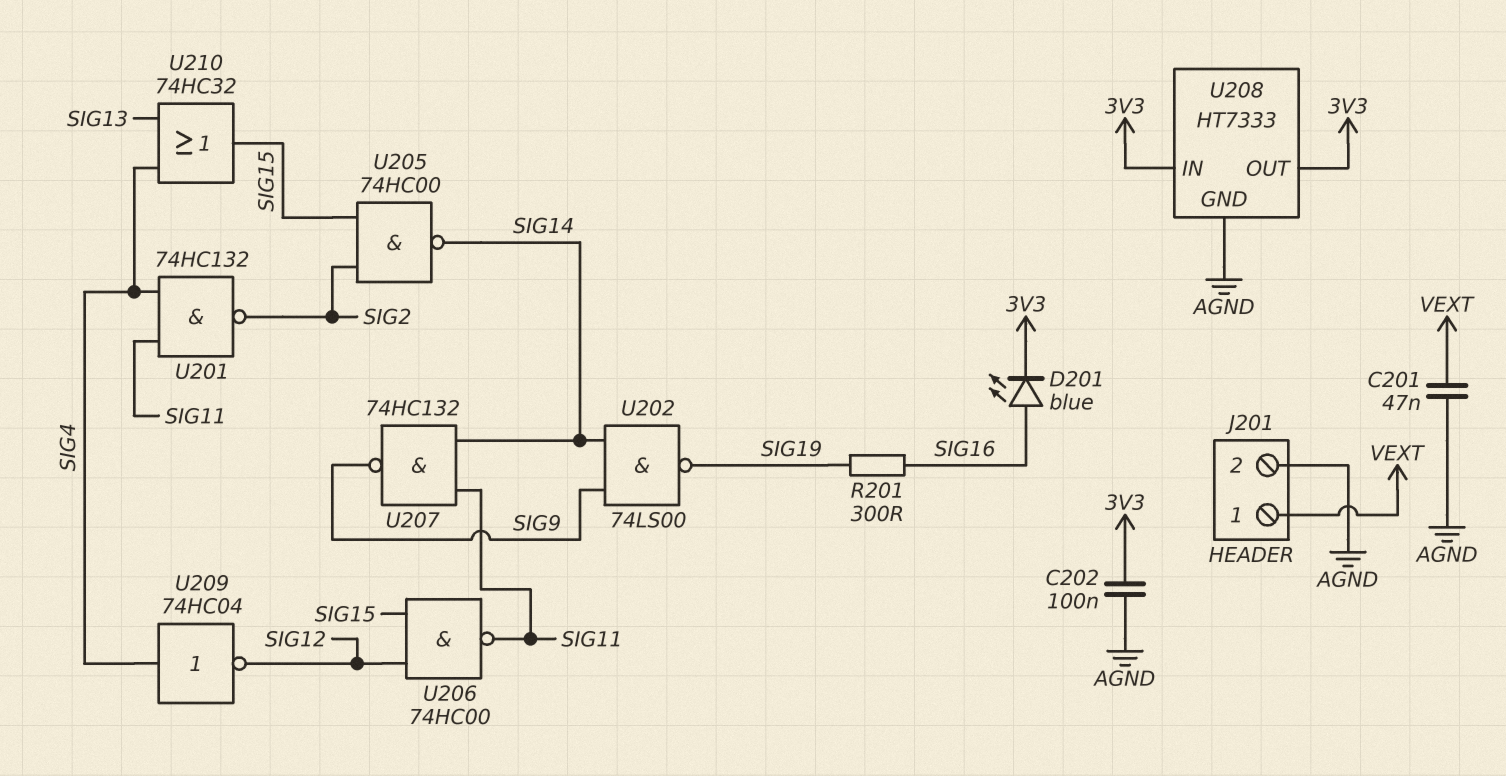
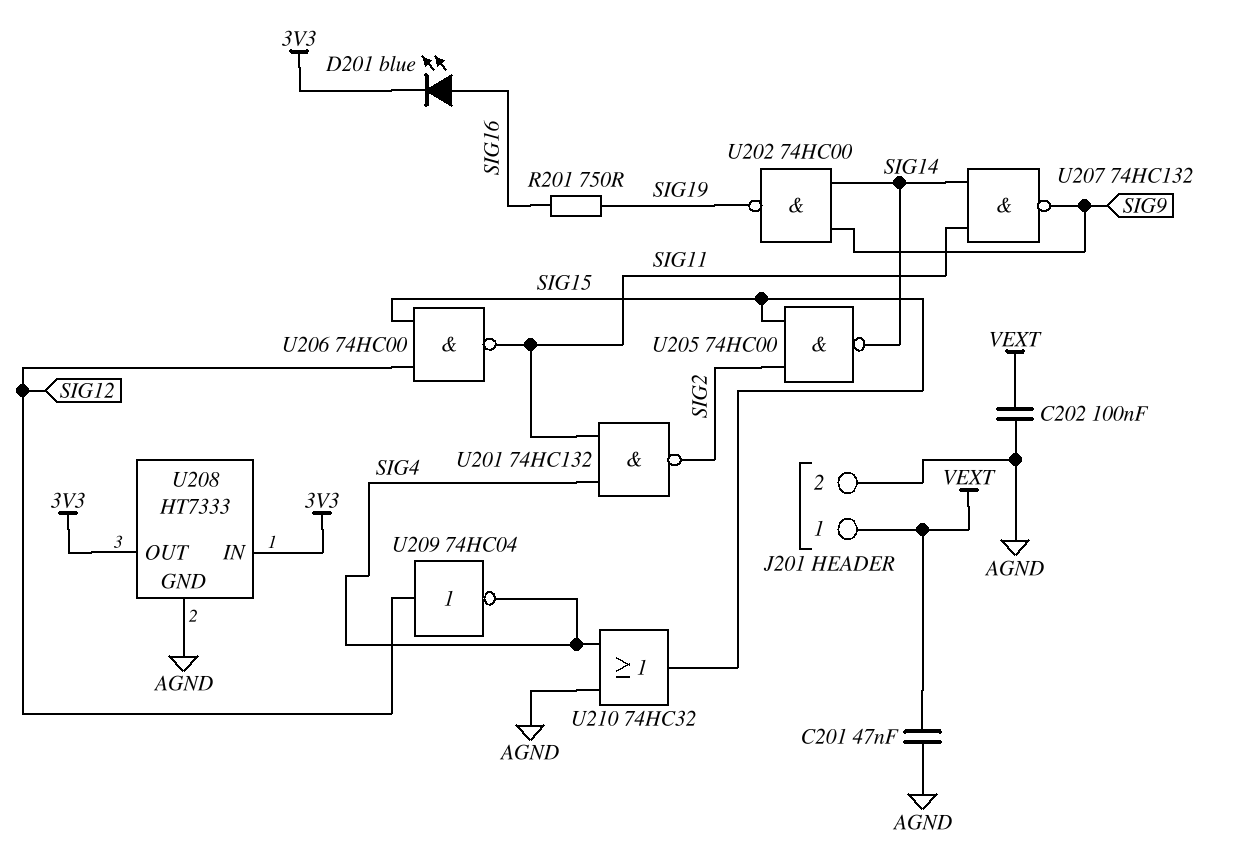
C202: 100nF (3V3, AGND) -> 100nF (AGND, VEXT)
R201: 300 (SIG16, SIG19) -> 750 (SIG16, SIG19)
U202: NAND 74LS00 (in SIG9, in SIG14, out SIG19) -> NAND 74HC00 (in SIG9, in SIG14, out SIG19)
U209: NOT 74HC04 (in SIG4, out SIG12) -> NOT 74HC04 (in SIG12, out SIG4)
U210: OR 74HC32 (in SIG4, in SIG13, out SIG15) -> OR 74HC32 (in AGND, in SIG4, out SIG15)

